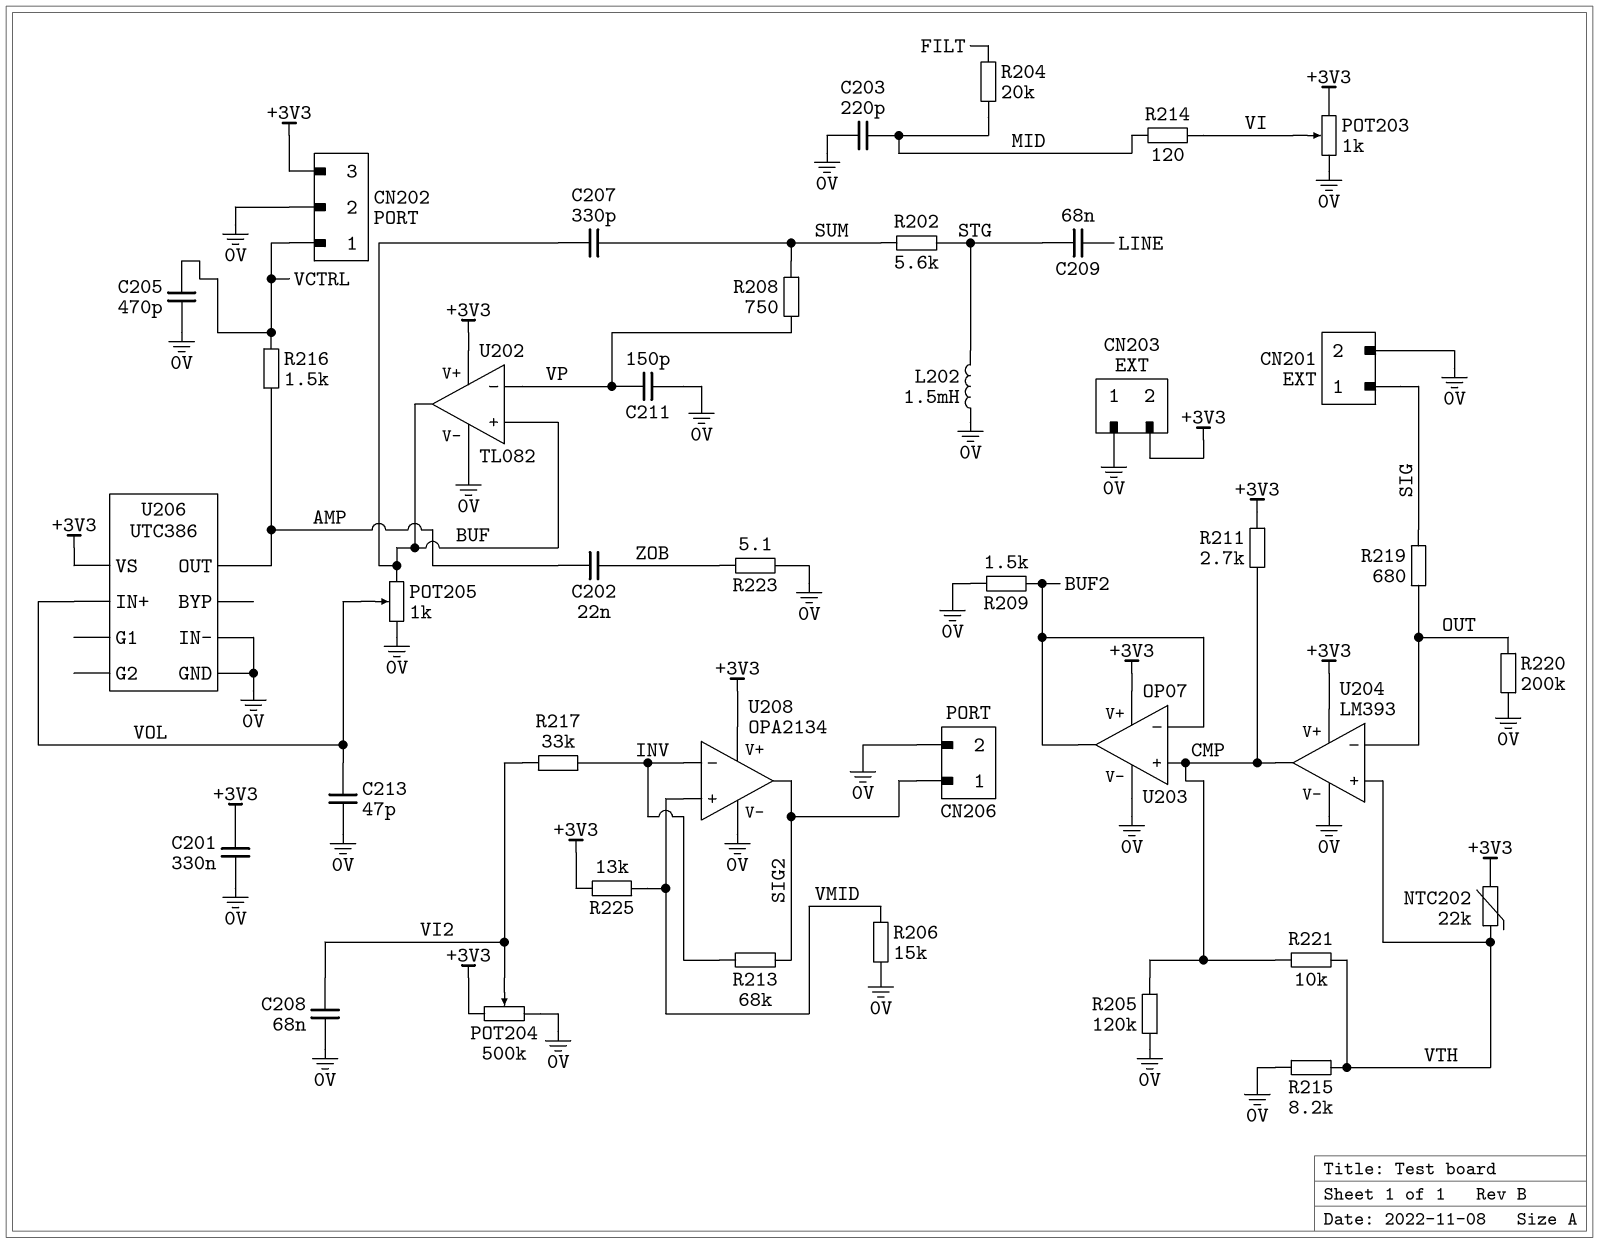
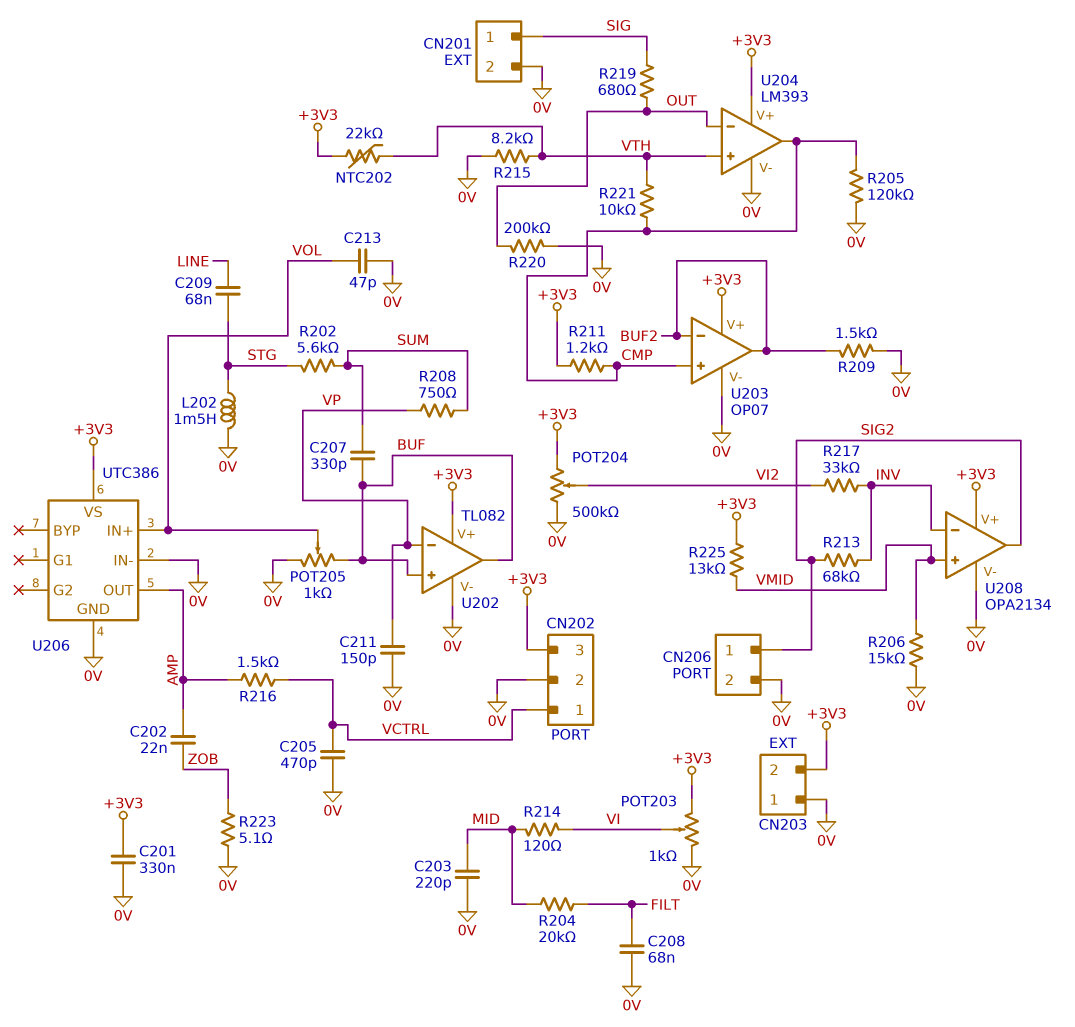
C208: 68nF (0V, VI2) -> 68nF (0V, FILT)
R211: 2.7k (+3V3, CMP) -> 1.2k (+3V3, CMP)

